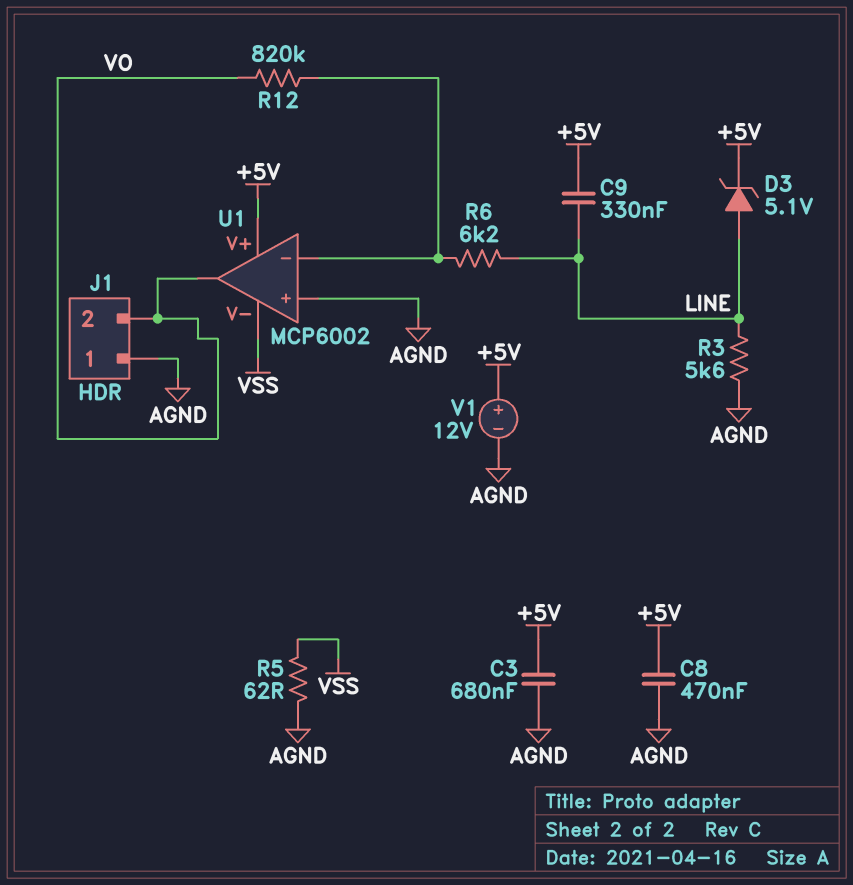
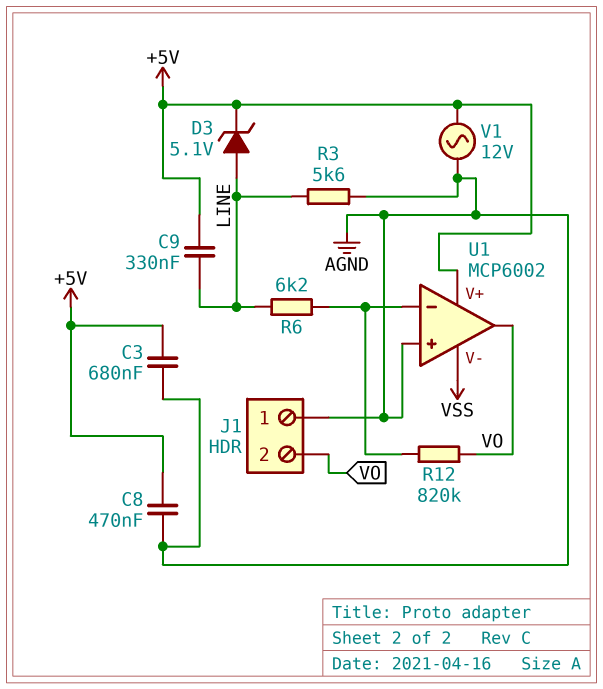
R5: 62 (AGND, VSS) -> none
V1: 12V (plus +5V, minus AGND) -> AC 12V (+5V, AGND)

